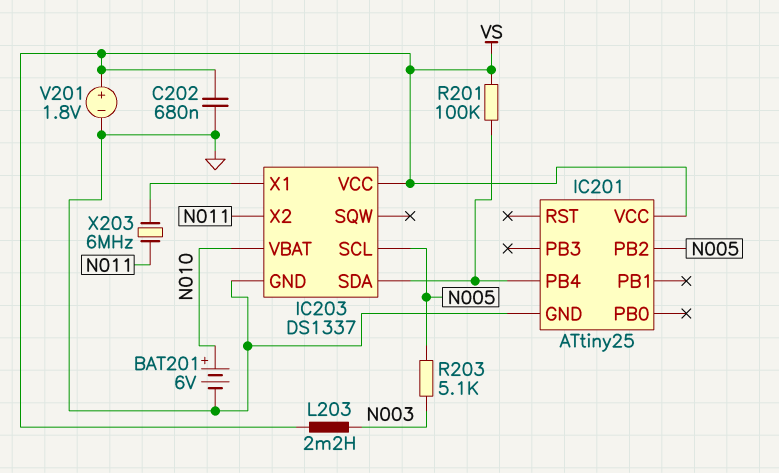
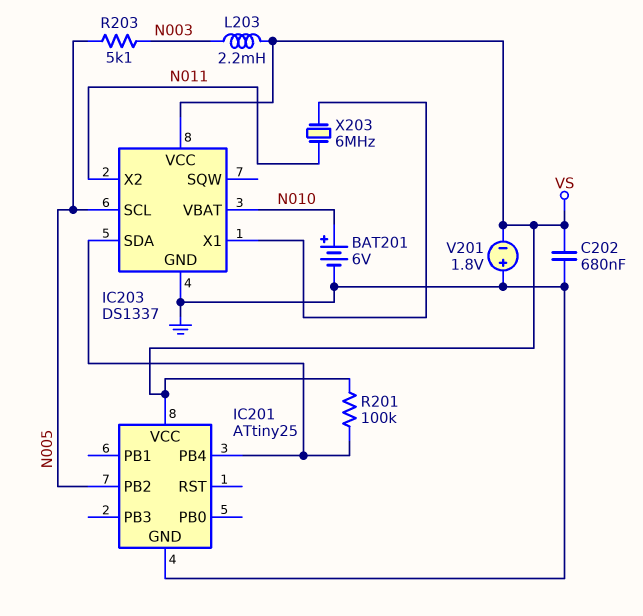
V201: 1.8V (plus VS, minus GND) -> 1.8V (plus GND, minus VS)

